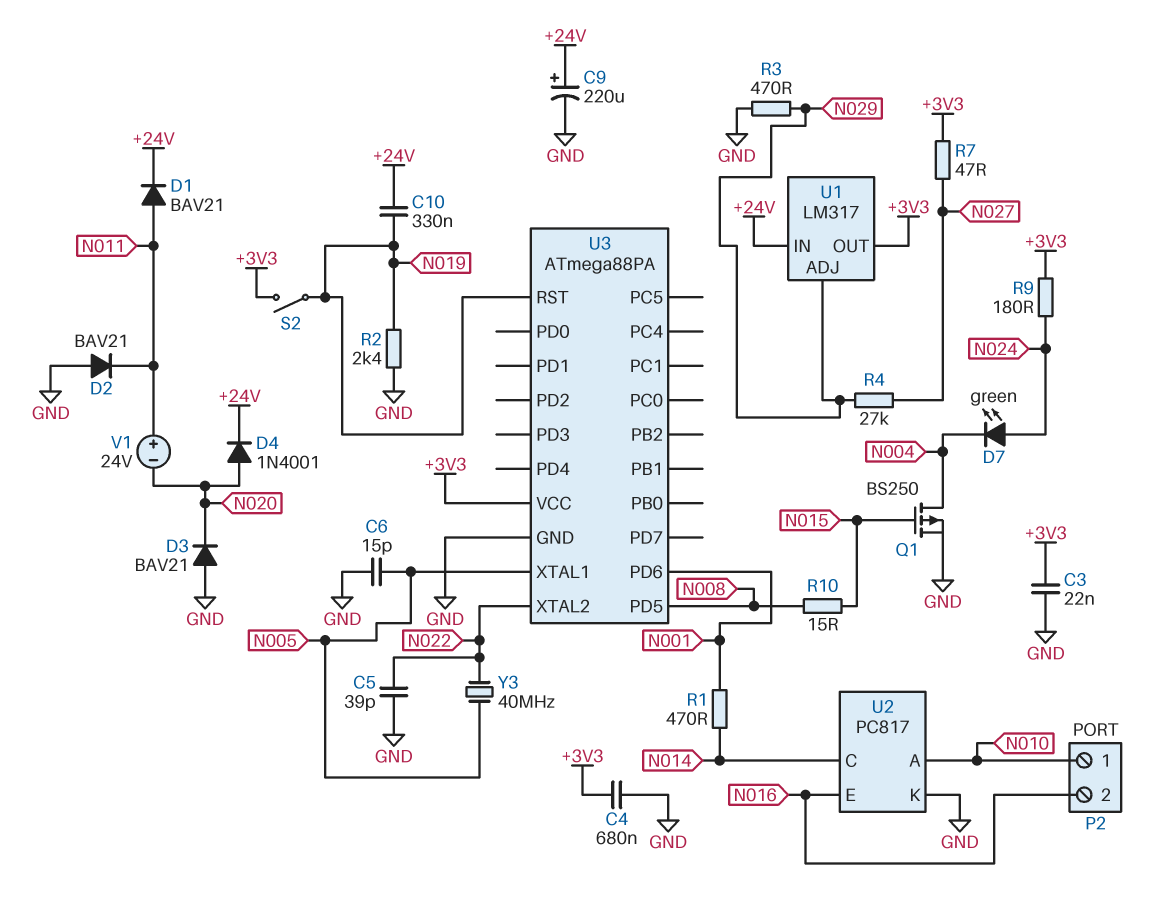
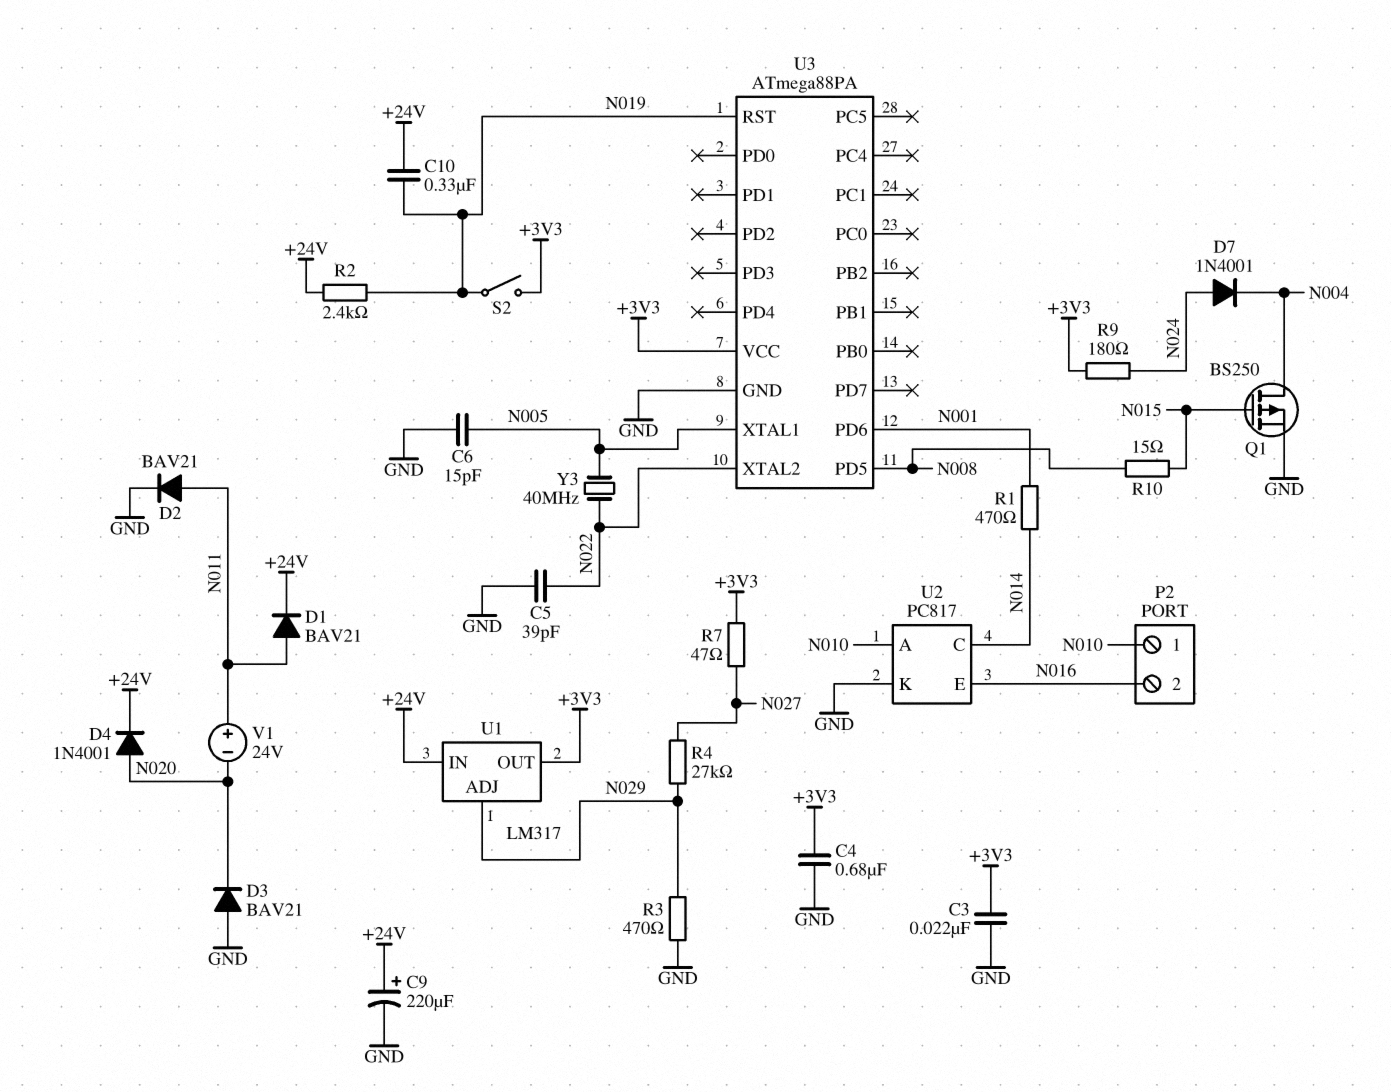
D2: diode BAV21 (A GND, K N011) -> diode BAV21 (A N011, K GND)
D7: LED green (A N024, K N004) -> diode 1N4001 (A N024, K N004)
R2: 2.4k (GND, N019) -> 2.4k (+24V, N019)

